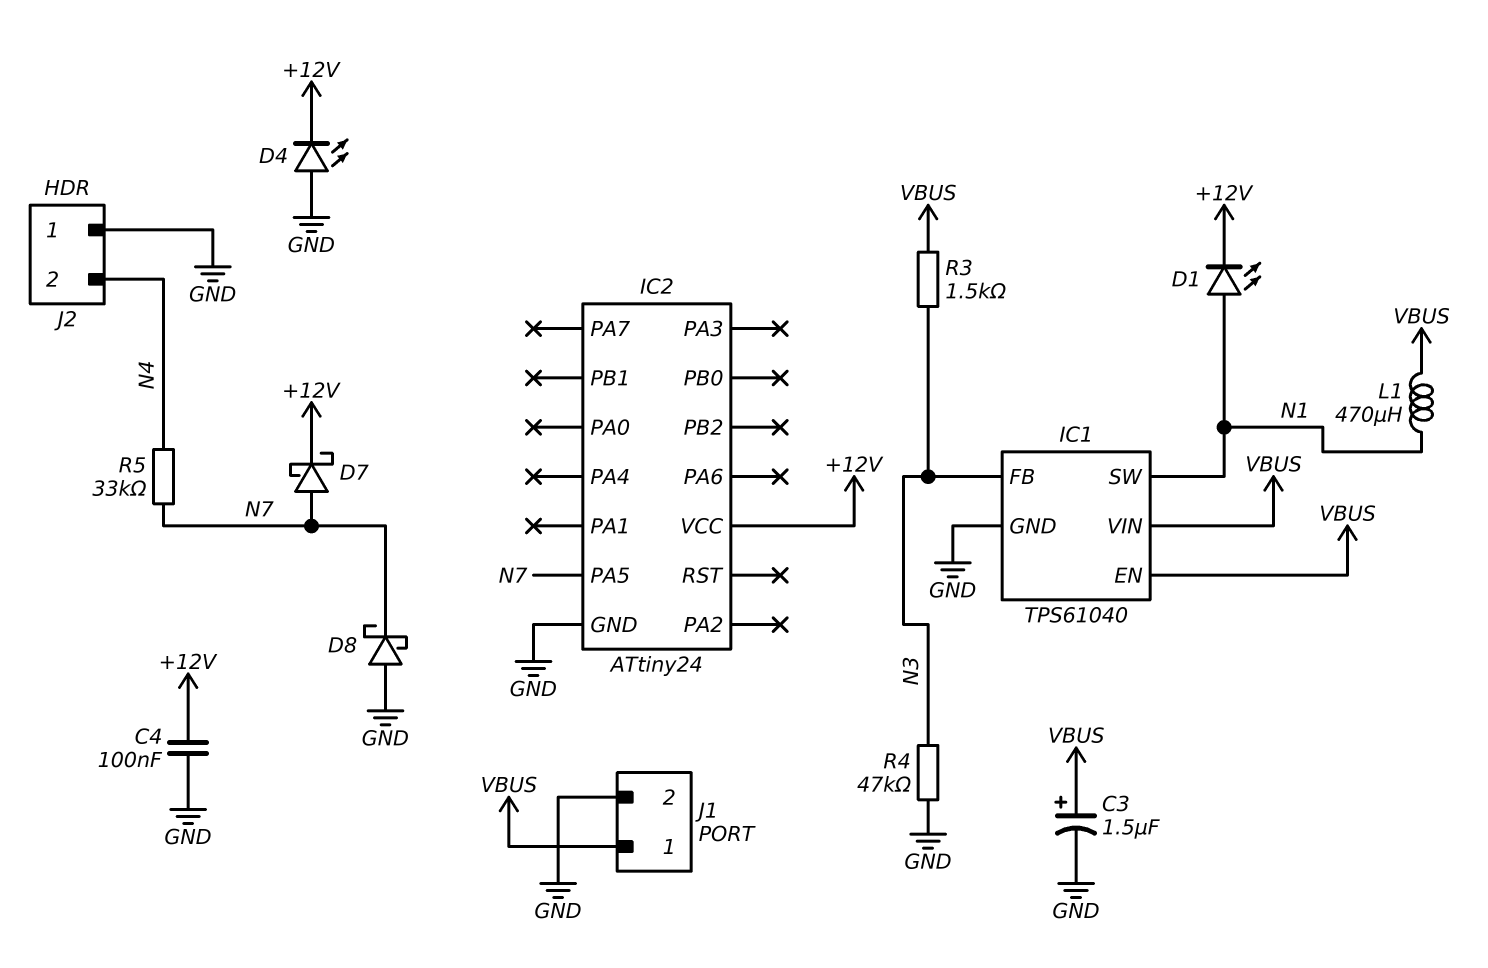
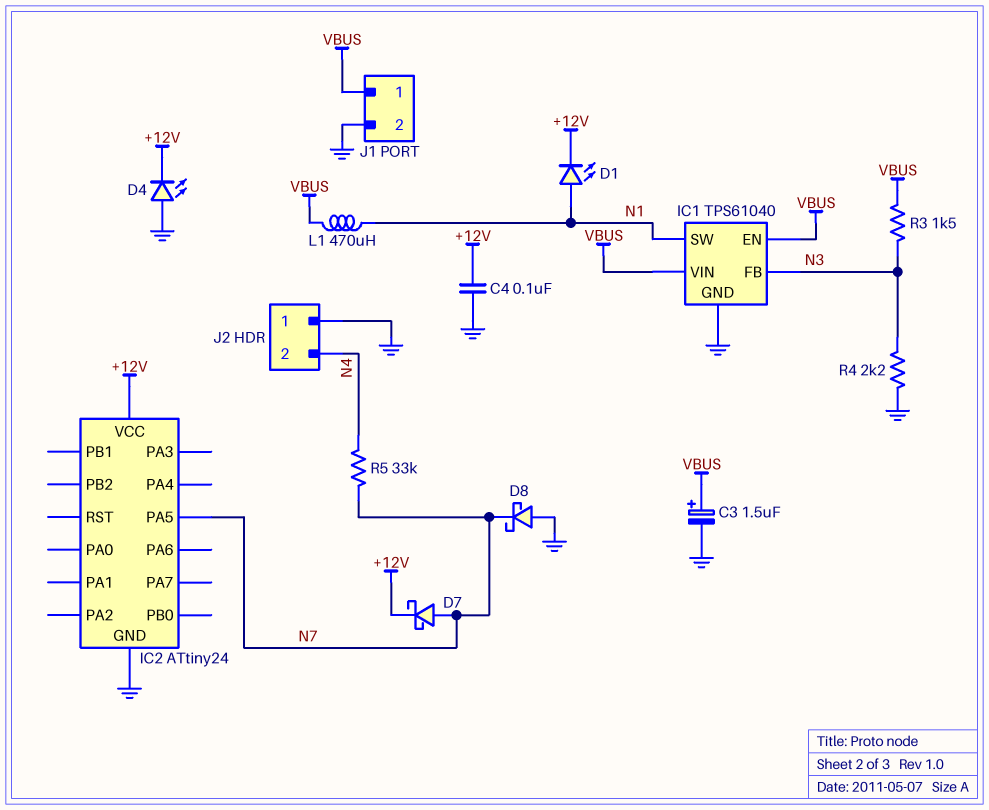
R4: 47k (GND, N3) -> 2.2k (GND, N3)

